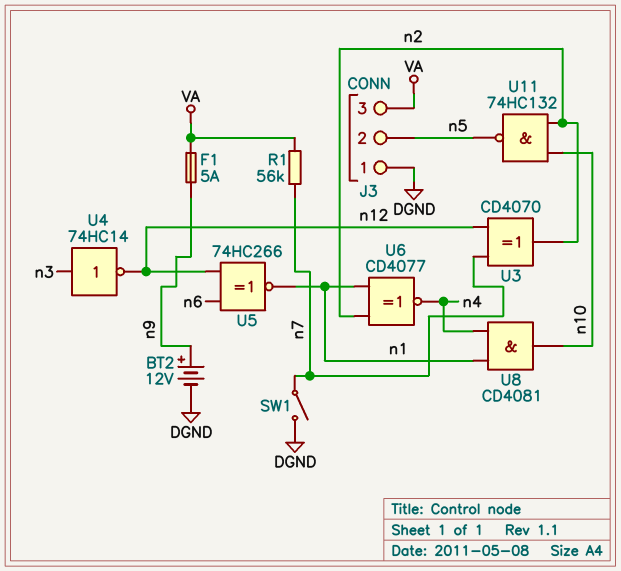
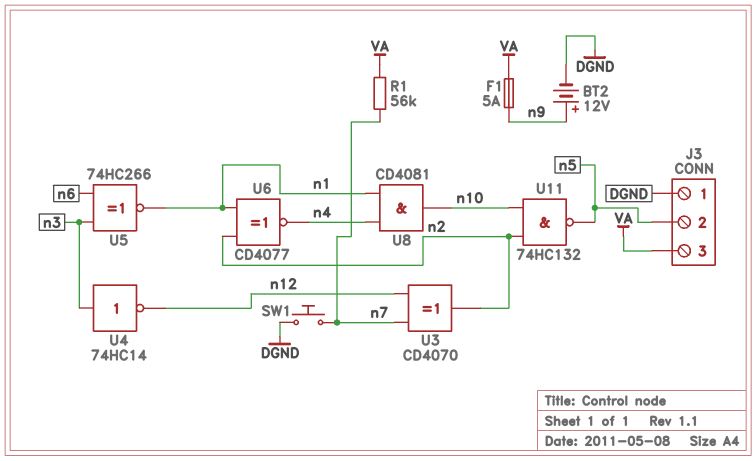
SW1: switch (DGND, n7) -> button (DGND, n7)
U5: XNOR 74HC266 (in n6, in n12, out n1) -> XNOR 74HC266 (in n3, in n6, out n1)

